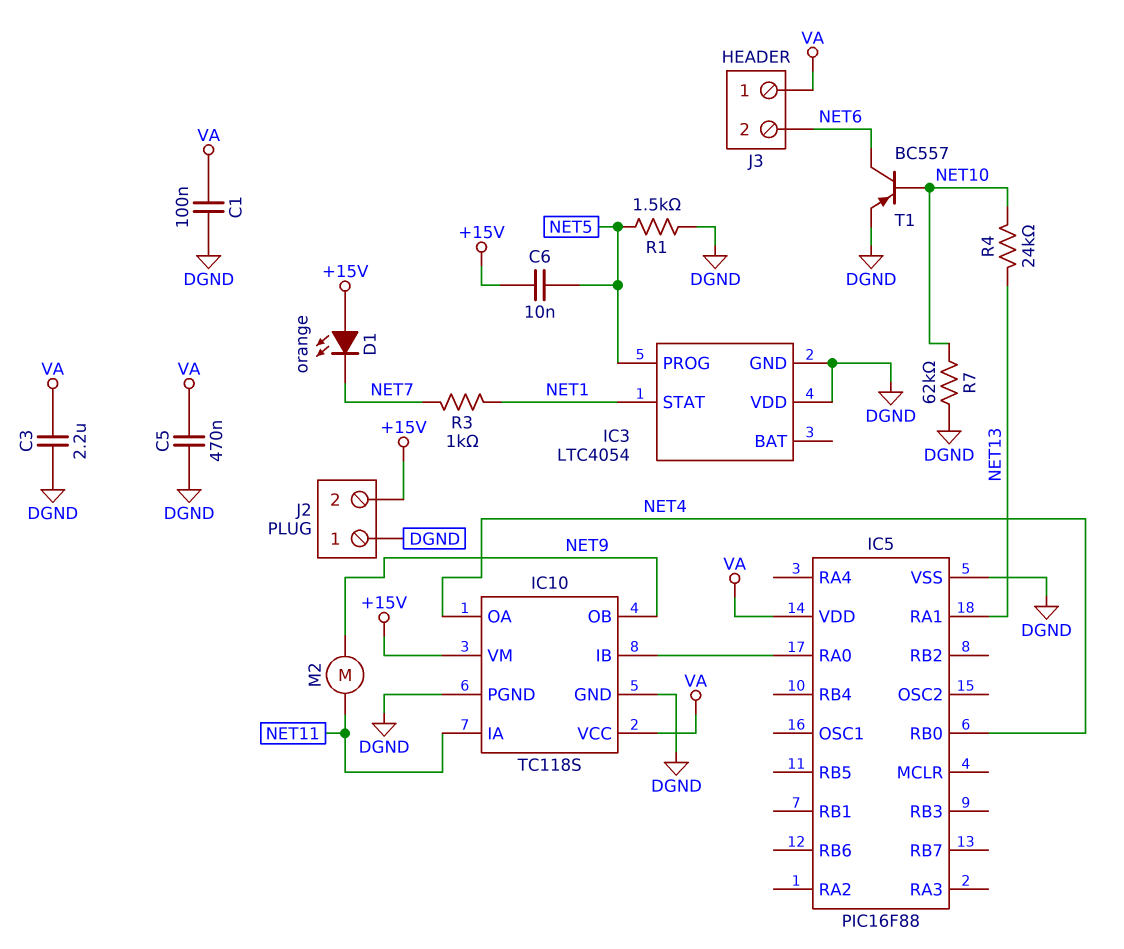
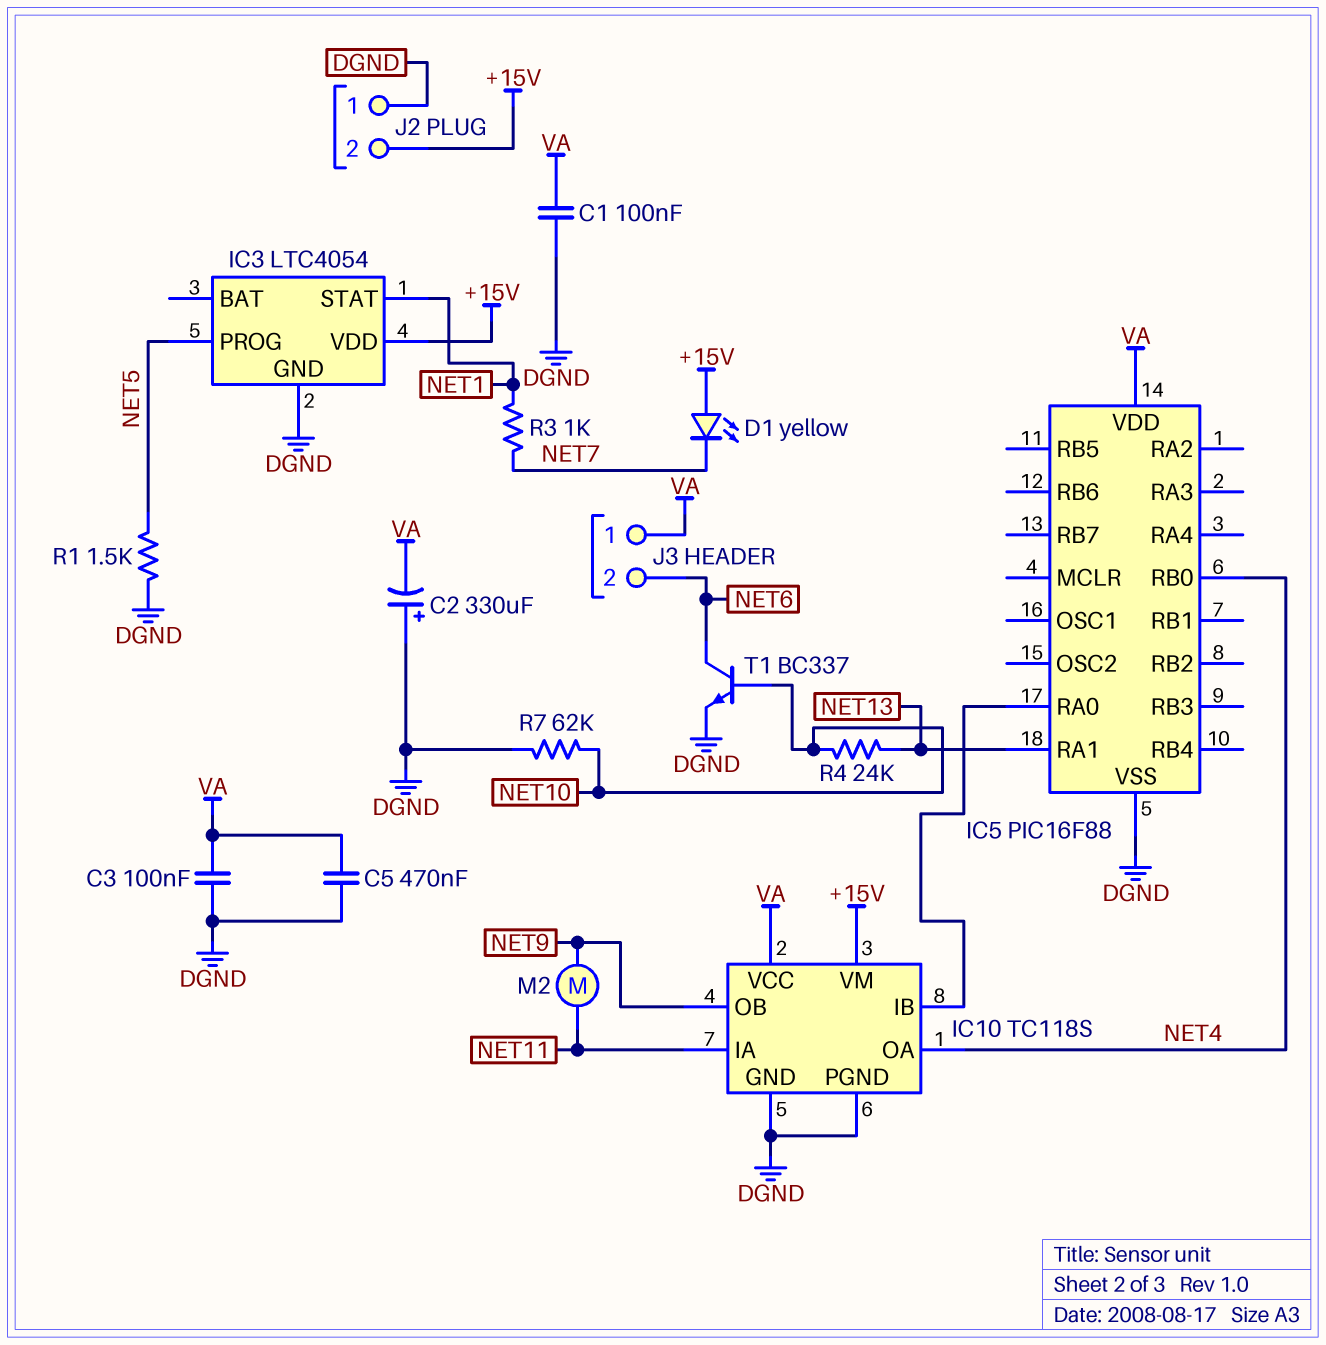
C2: none -> 330uF (plus DGND, minus VA)
C3: 2.2uF (DGND, VA) -> 100nF (DGND, VA)
C6: 10nF (+15V, NET5) -> none
D1: LED orange (A +15V, K NET7) -> LED yellow (A +15V, K NET7)
IC3 pin VDD: DGND -> +15V
T1: PNP BC557 (B NET10, C NET6, E DGND) -> NPN BC337 (B NET10, C NET6, E DGND)

